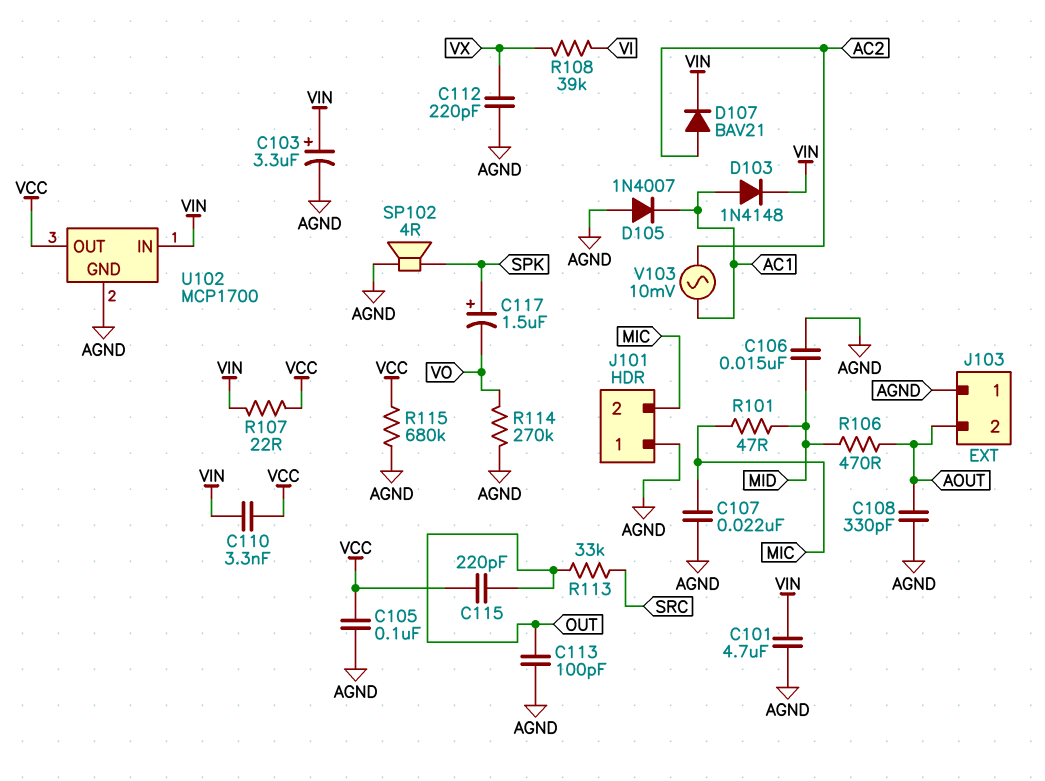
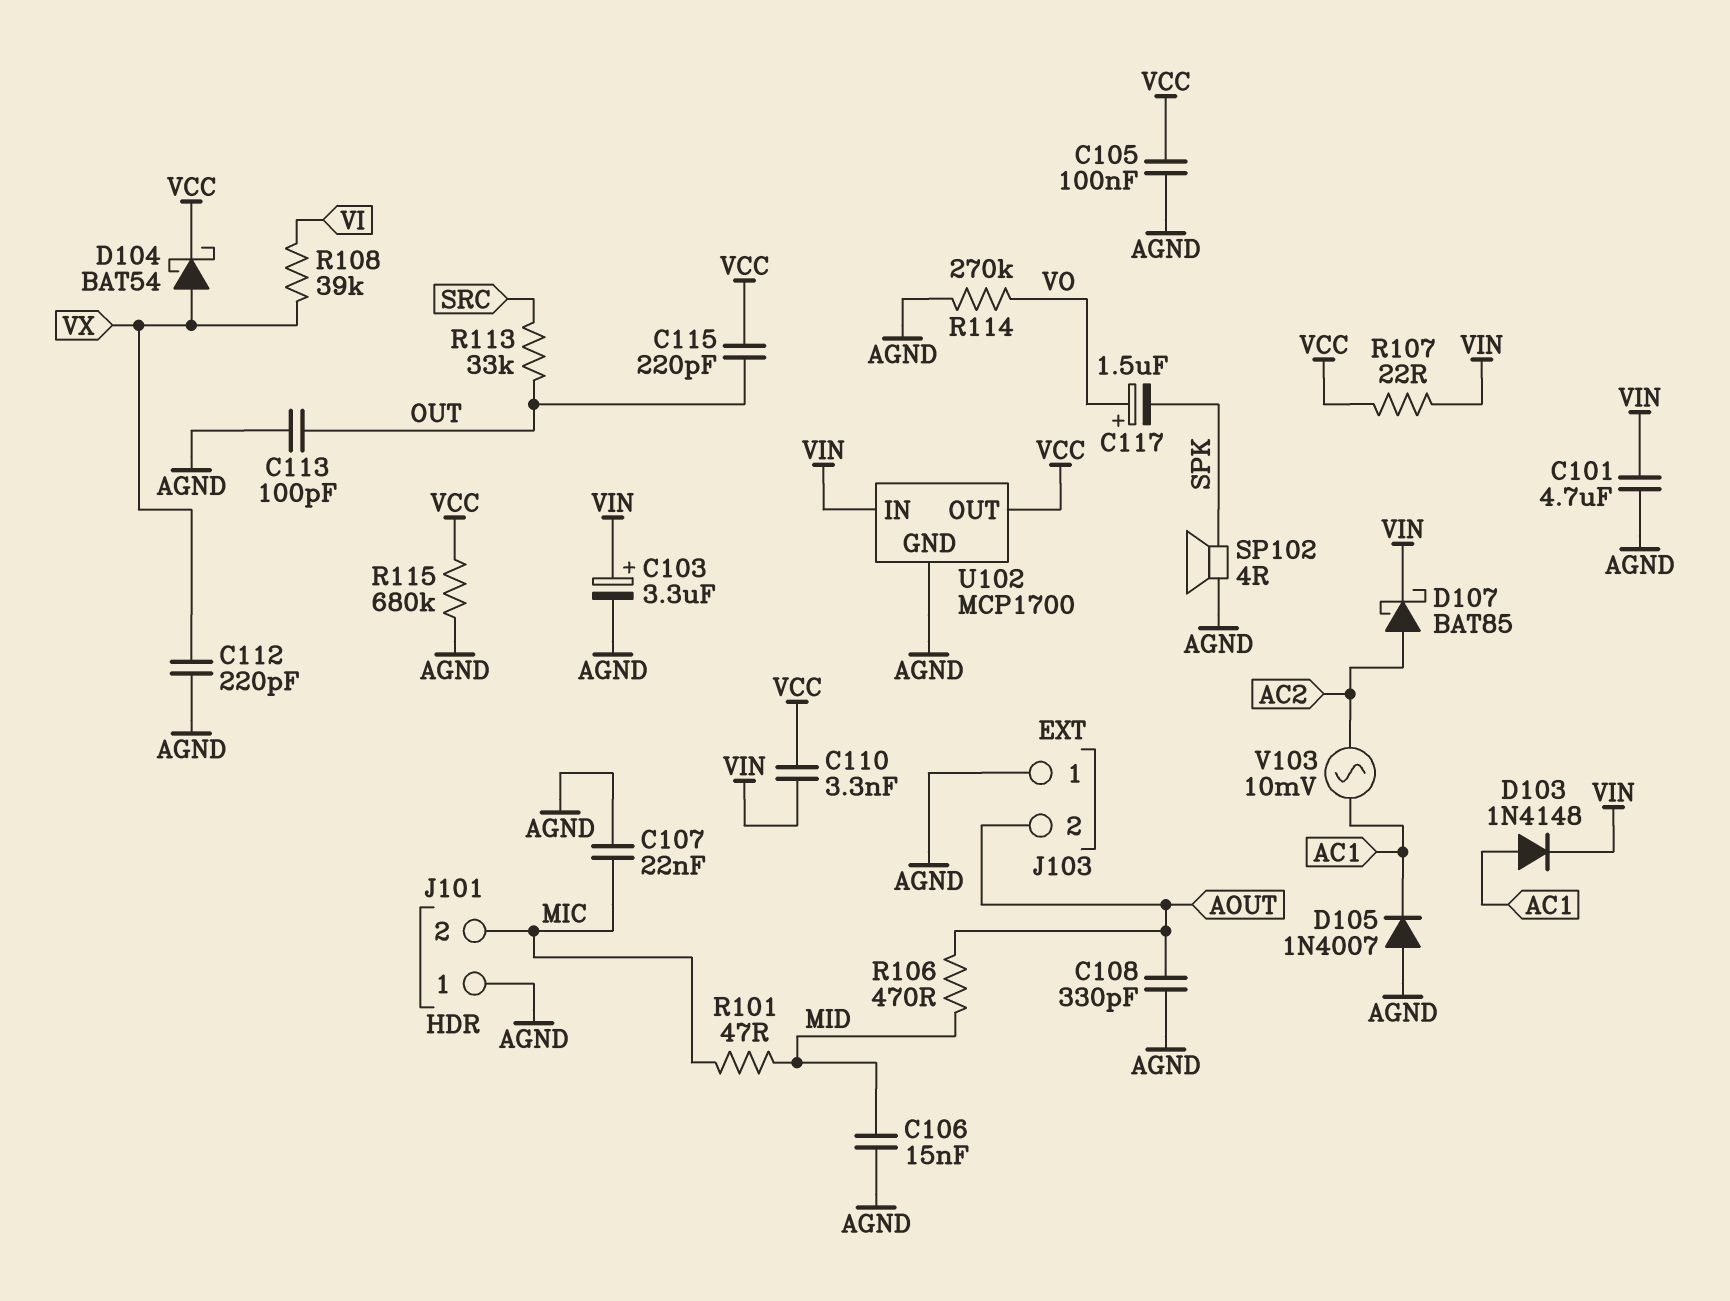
C117: 1.5uF (plus SPK, minus VO) -> 1.5uF (plus VO, minus SPK)
D104: none -> schottky BAT54 (A VX, K VCC)
D107: diode BAV21 (A AC2, K VIN) -> schottky BAT85 (A AC2, K VIN)

